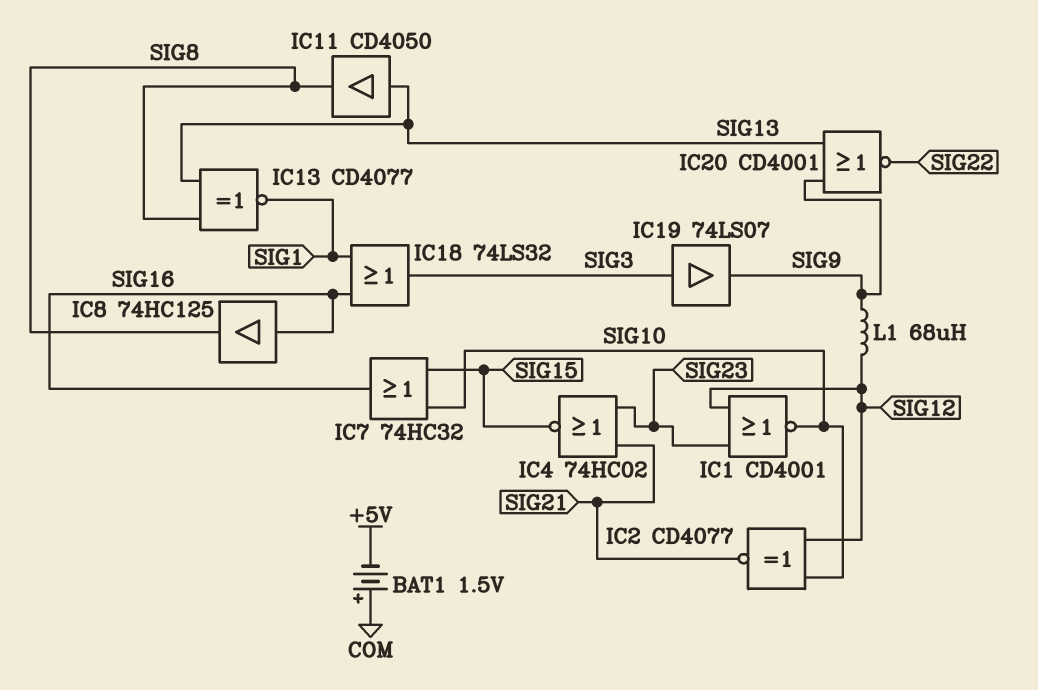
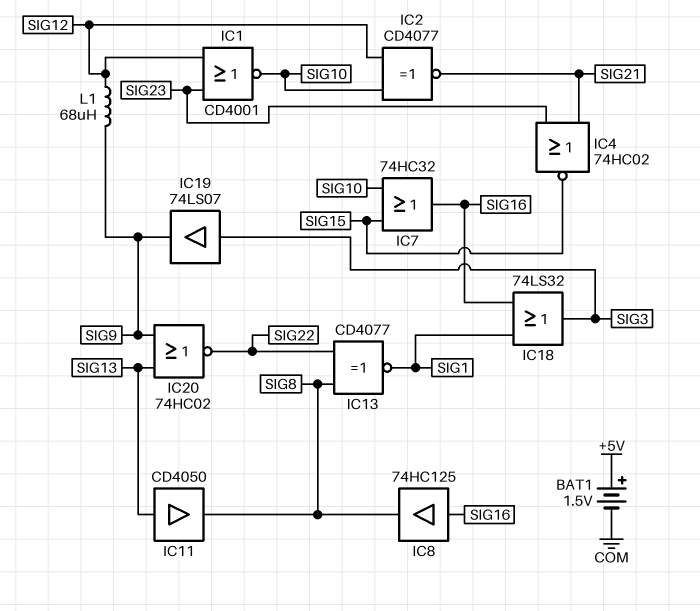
BAT1: 1.5V (plus COM, minus +5V) -> 1.5V (plus +5V, minus COM)
IC13: XNOR CD4077 (in SIG8, in SIG13, out SIG1) -> XNOR CD4077 (in SIG8, in SIG22, out SIG1)
IC20: NOR CD4001 (in SIG9, in SIG13, out SIG22) -> NOR 74HC02 (in SIG9, in SIG13, out SIG22)

